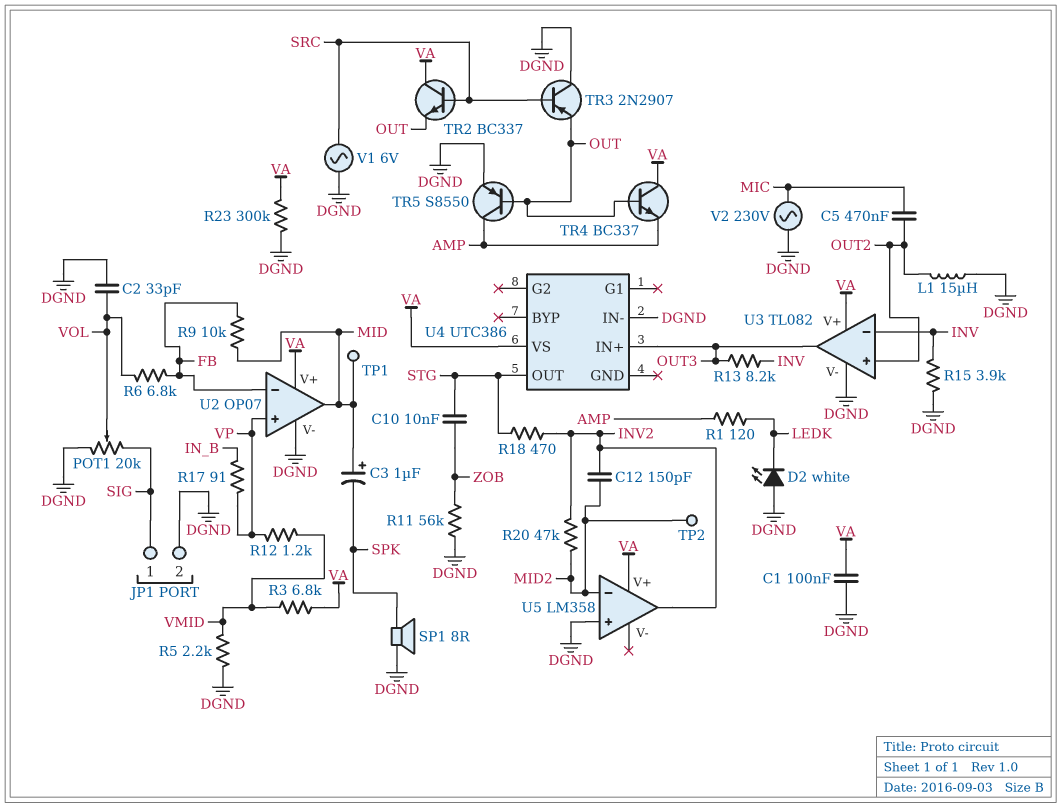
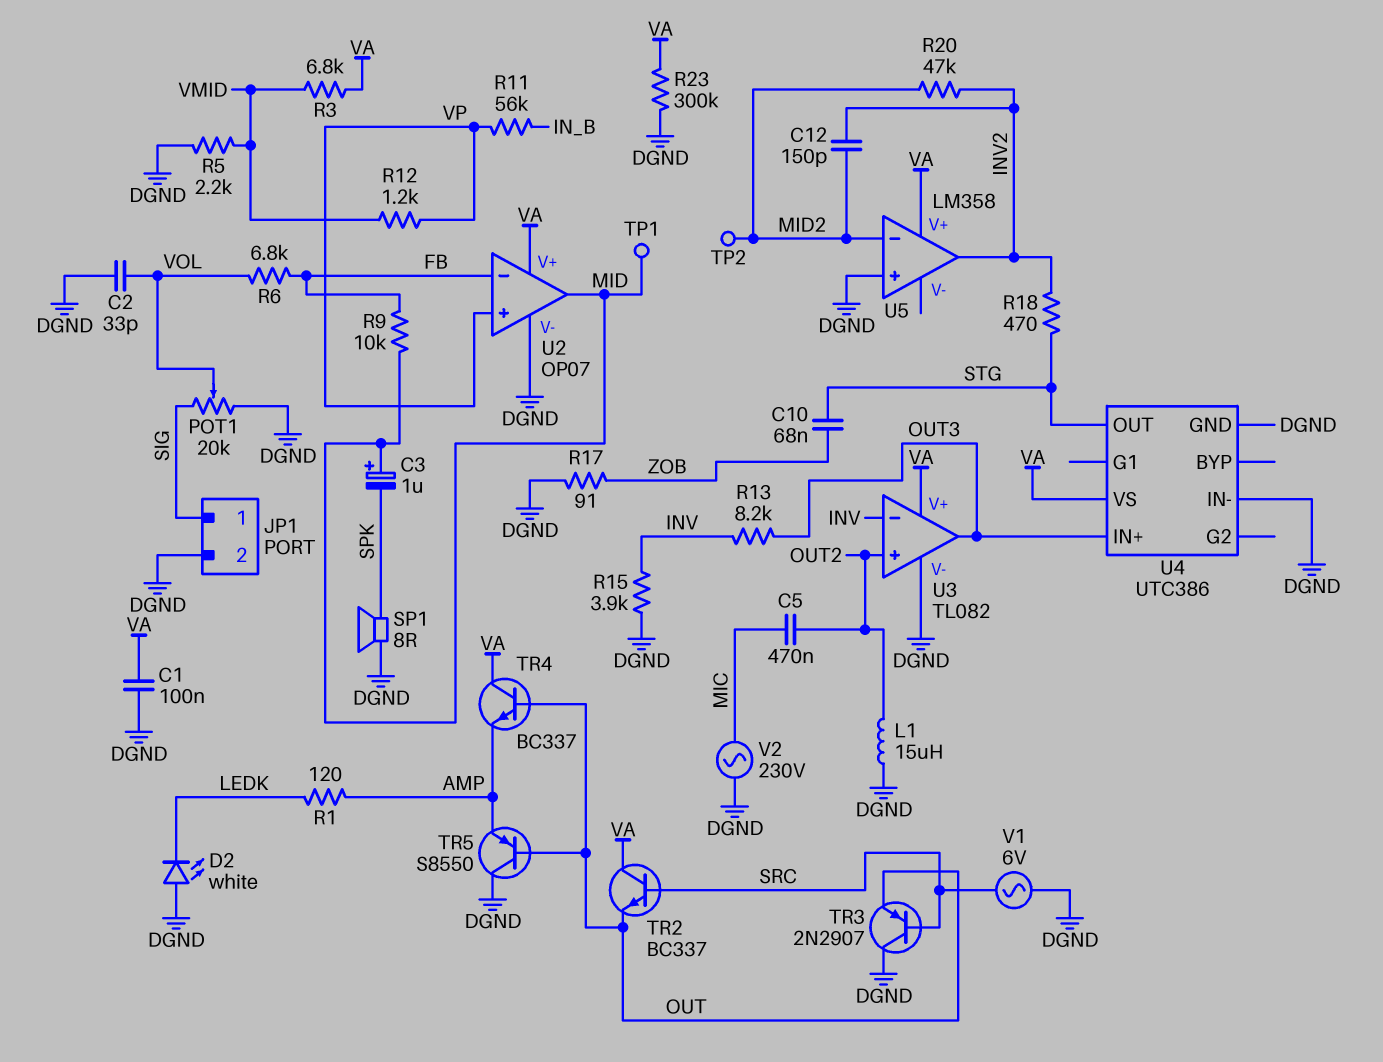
C10: 10nF (STG, ZOB) -> 68nF (STG, ZOB)
R11: 56k (DGND, ZOB) -> 56k (IN_B, VP)
R17: 91 (IN_B, VP) -> 91 (DGND, ZOB)
TR5: PNP S8550 (B OUT, C AMP, E DGND) -> PNP S8550 (B OUT, C DGND, E AMP)
U4 pin GND: none -> DGND

